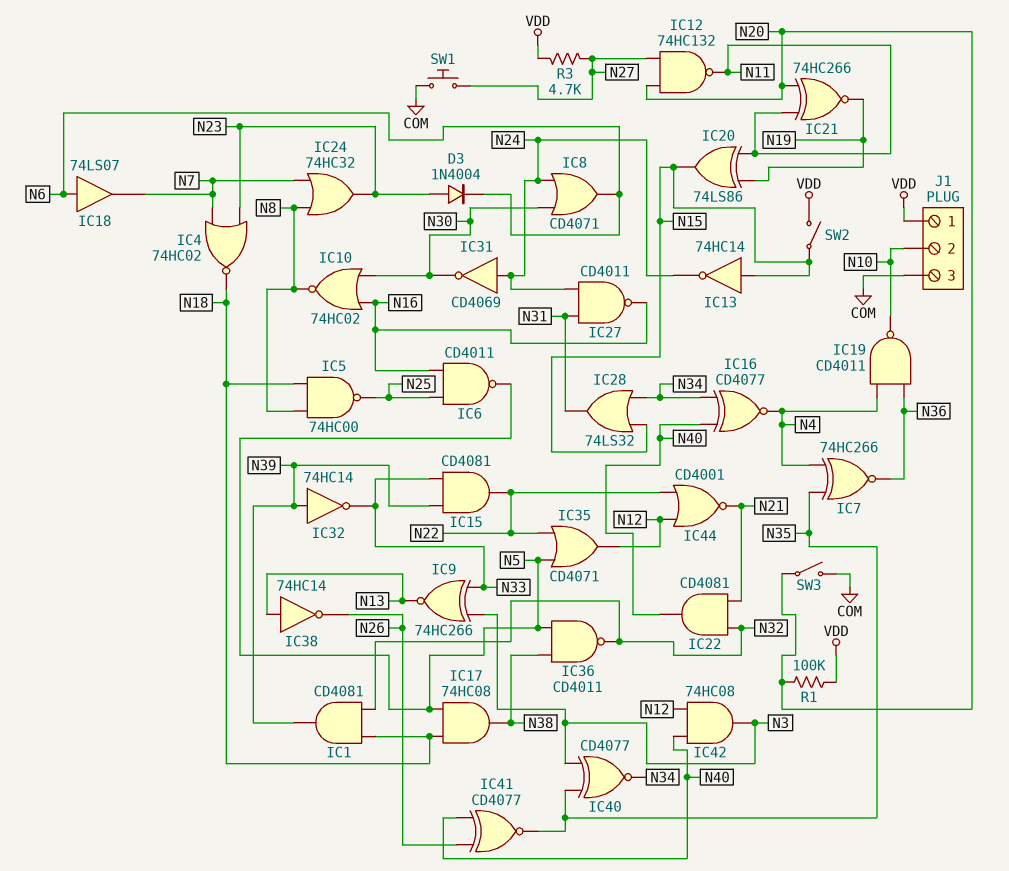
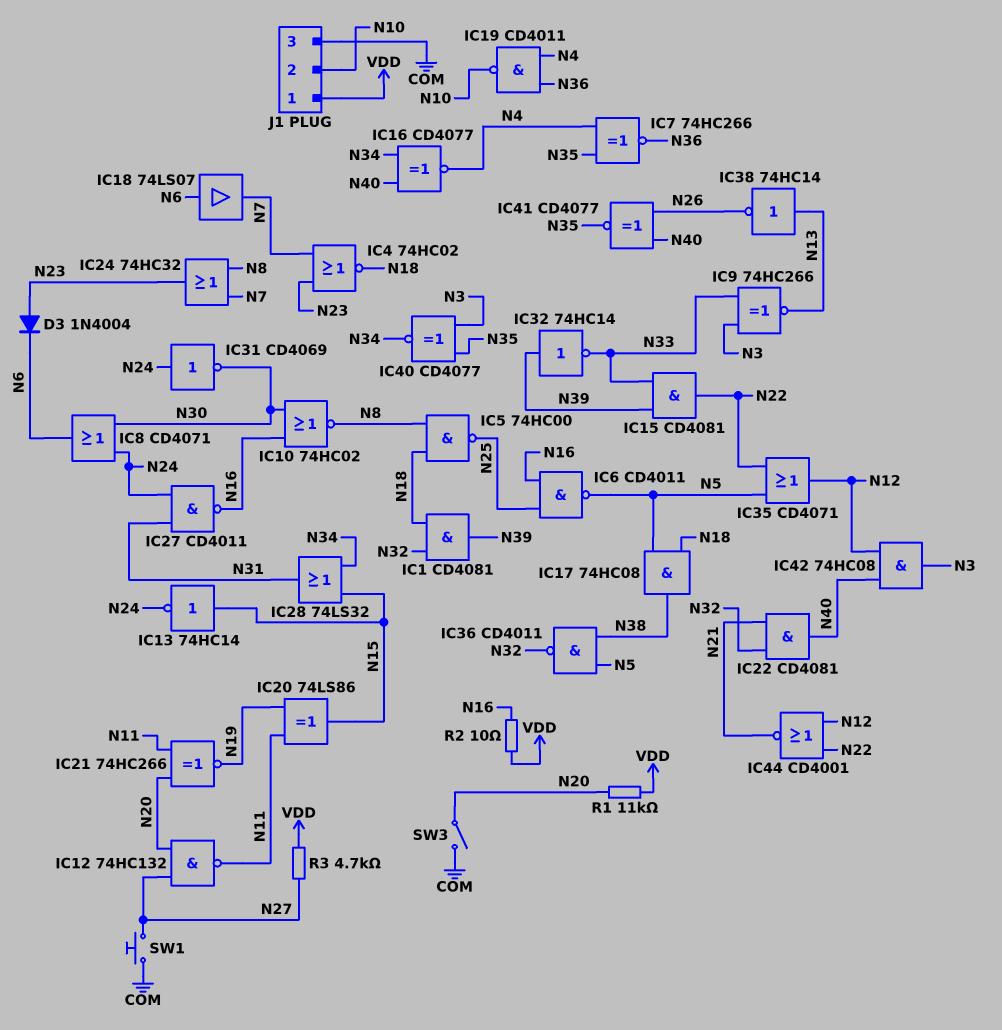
R1: 100k (N20, VDD) -> 11k (N20, VDD)
R2: none -> 10 (N16, VDD)
SW2: switch (N15, VDD) -> none

